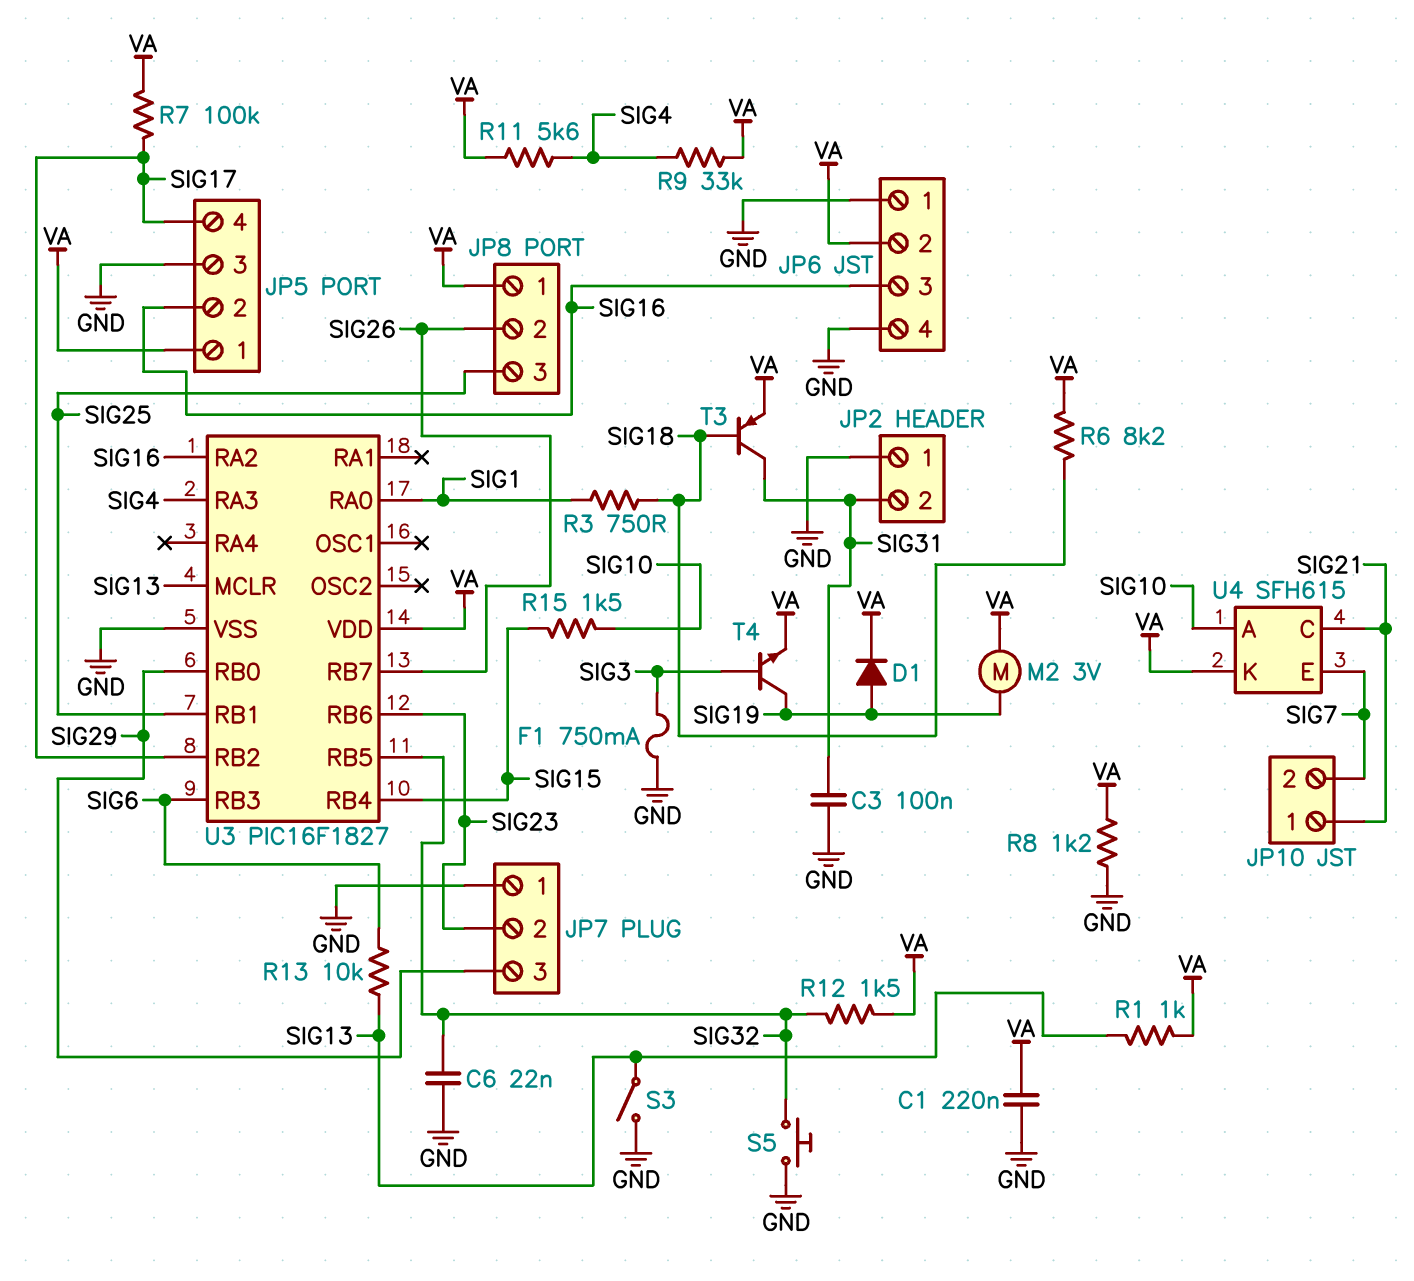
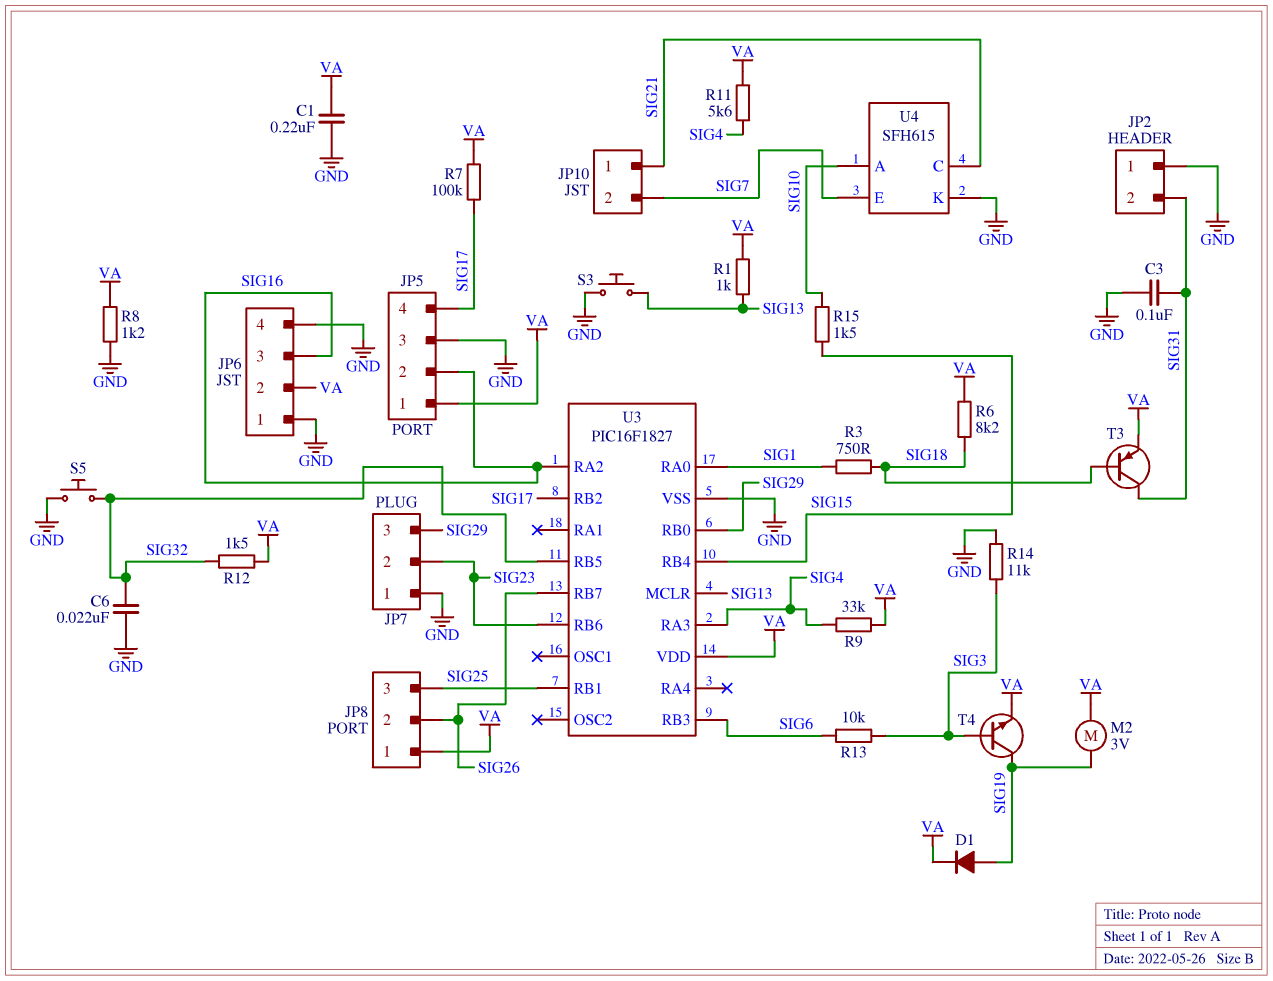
F1: 750mA (GND, SIG3) -> none
R13: 10k (SIG6, SIG13) -> 10k (SIG3, SIG6)
R14: none -> 11k (GND, SIG3)
S3: switch (GND, SIG13) -> button (GND, SIG13)
U4 pin K: VA -> GND

